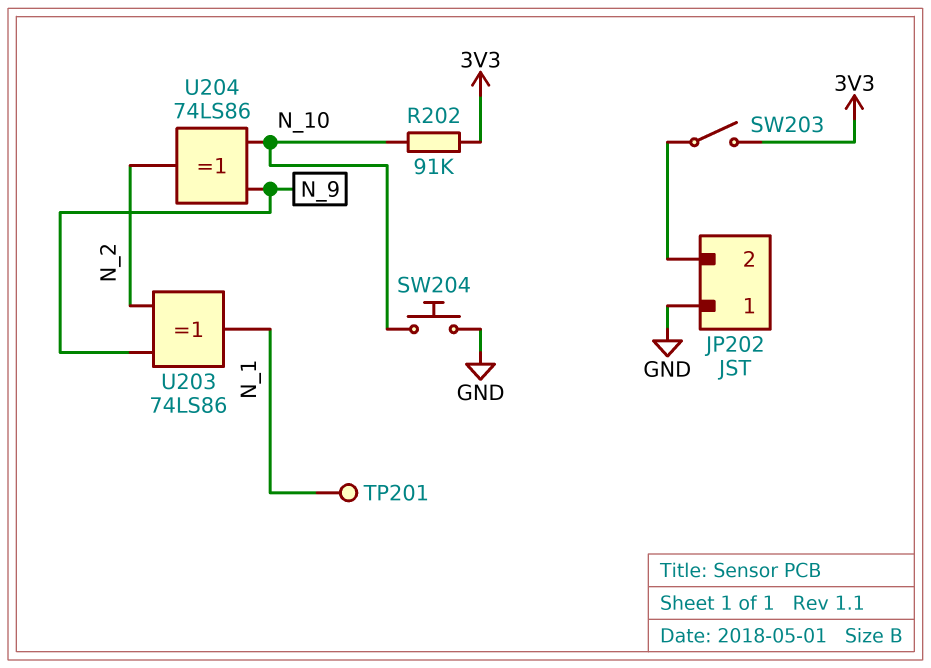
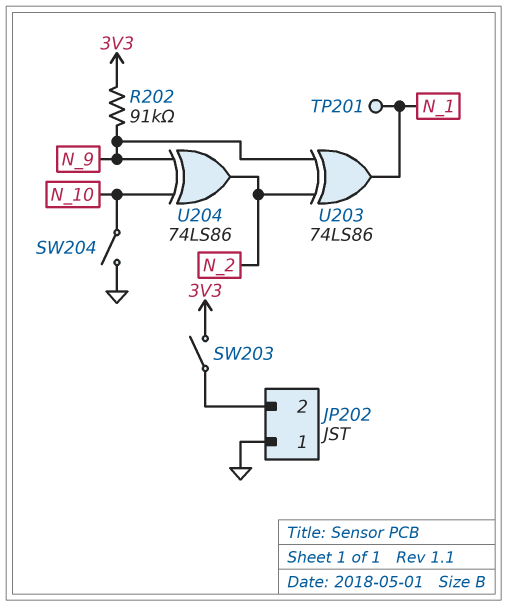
R202: 91k (3V3, N_10) -> 91k (3V3, N_9)
SW204: button (GND, N_10) -> switch (GND, N_10)

